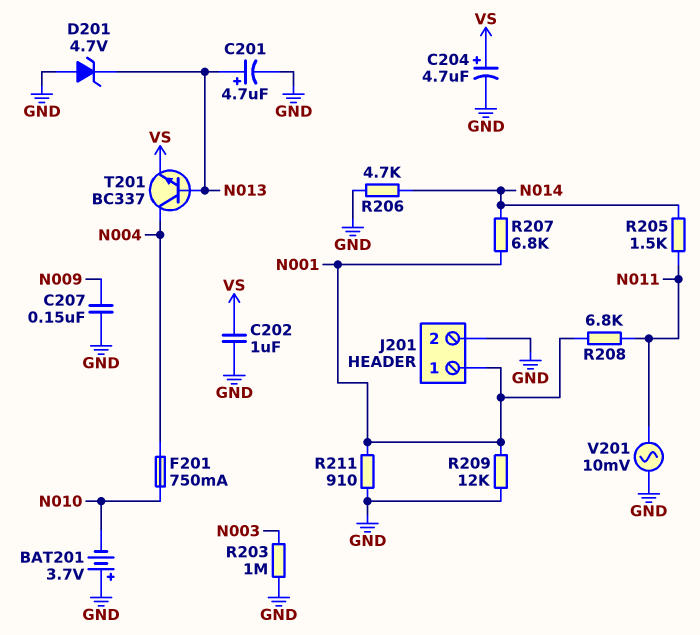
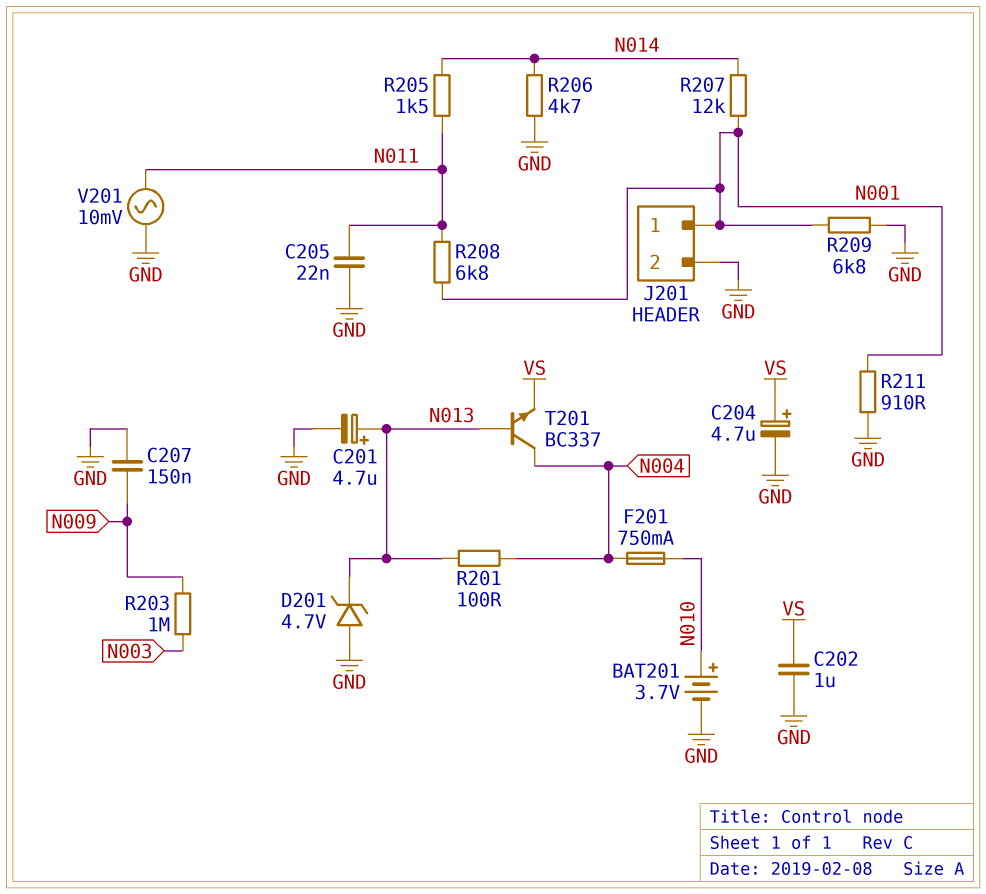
BAT201: 3.7V (plus GND, minus N010) -> 3.7V (plus N010, minus GND)
C205: none -> 22nF (GND, N011)
R201: none -> 100 (N004, N013)
R203: 1M (GND, N003) -> 1M (N003, N009)
R207: 6.8k (N001, N014) -> 12k (N001, N014)
R209: 12k (GND, N001) -> 6.8k (GND, N001)

